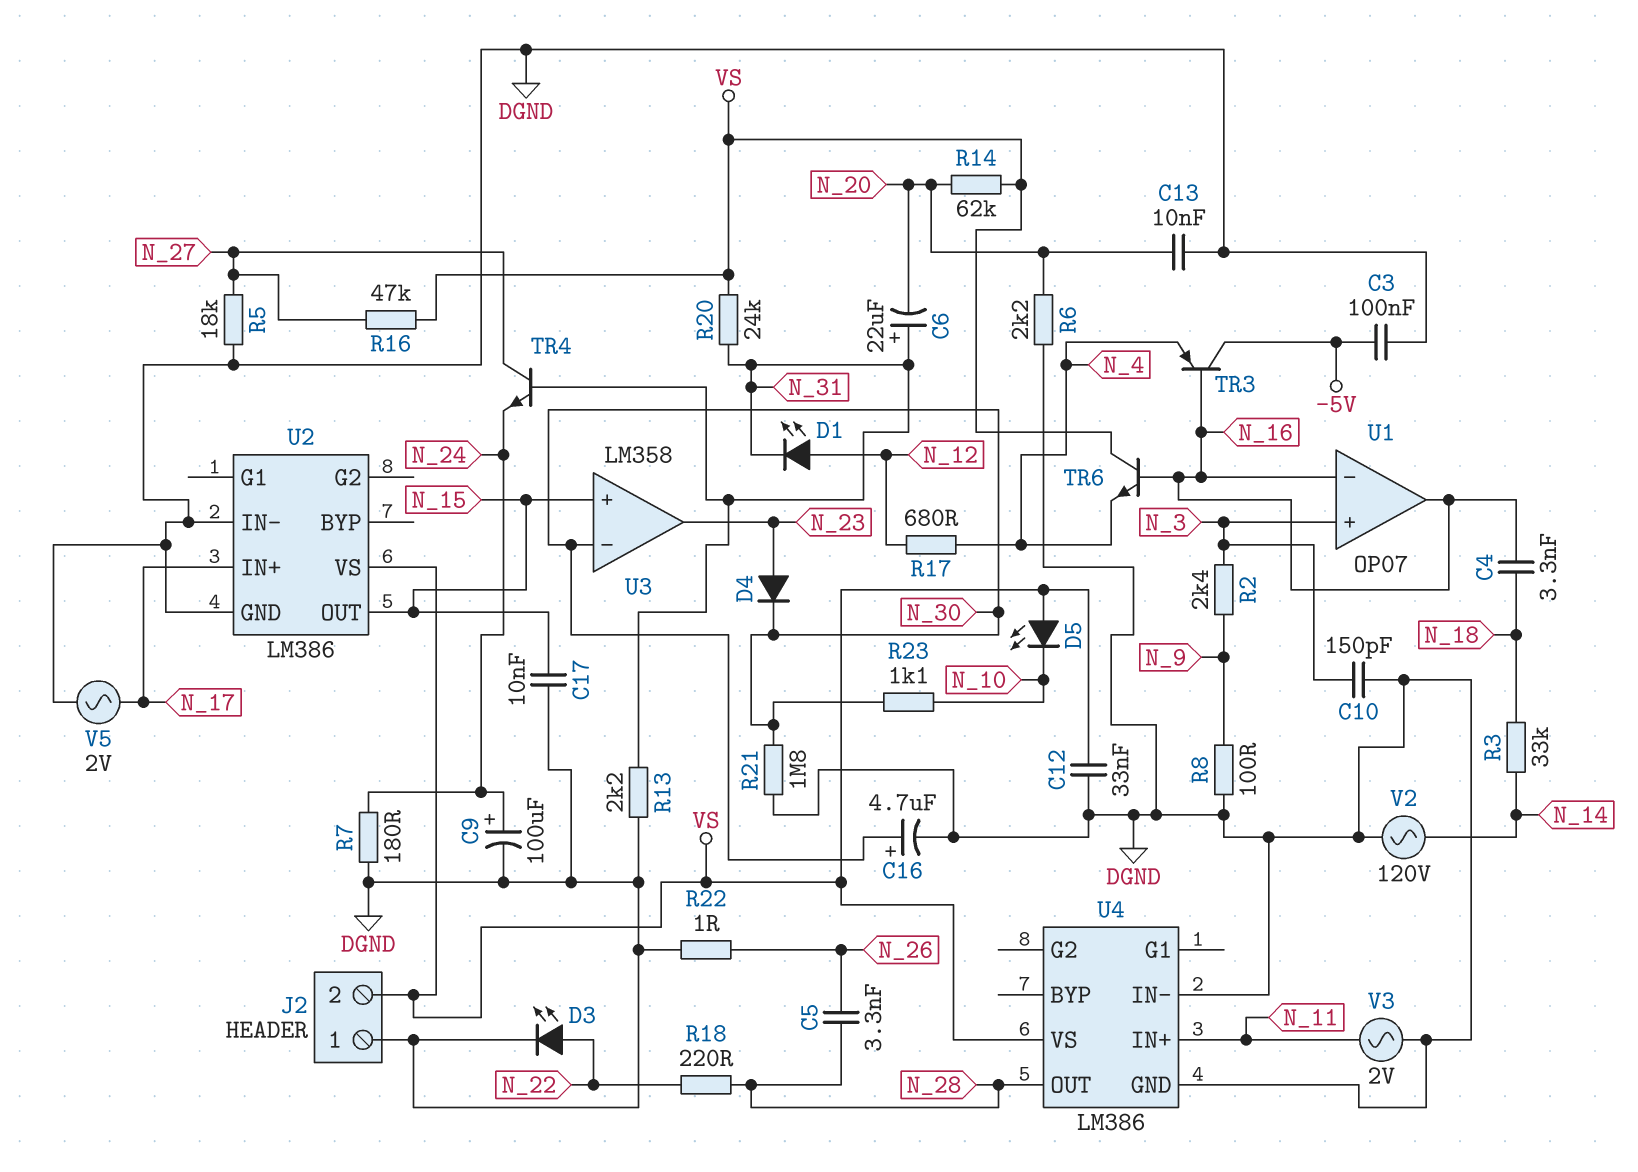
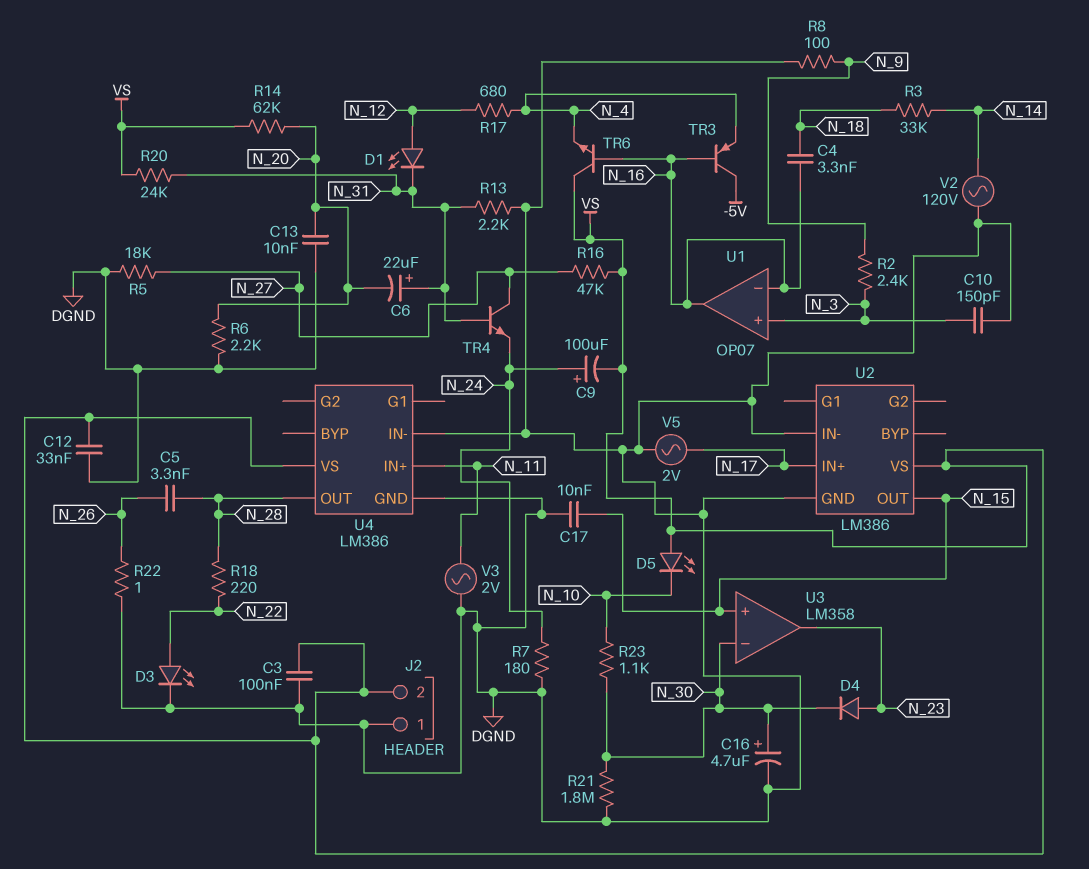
C3: 100nF (-5V, DGND) -> 100nF (DGND, VS)
C9: 100uF (plus N_24, minus DGND) -> 100uF (plus N_24, minus VS)

